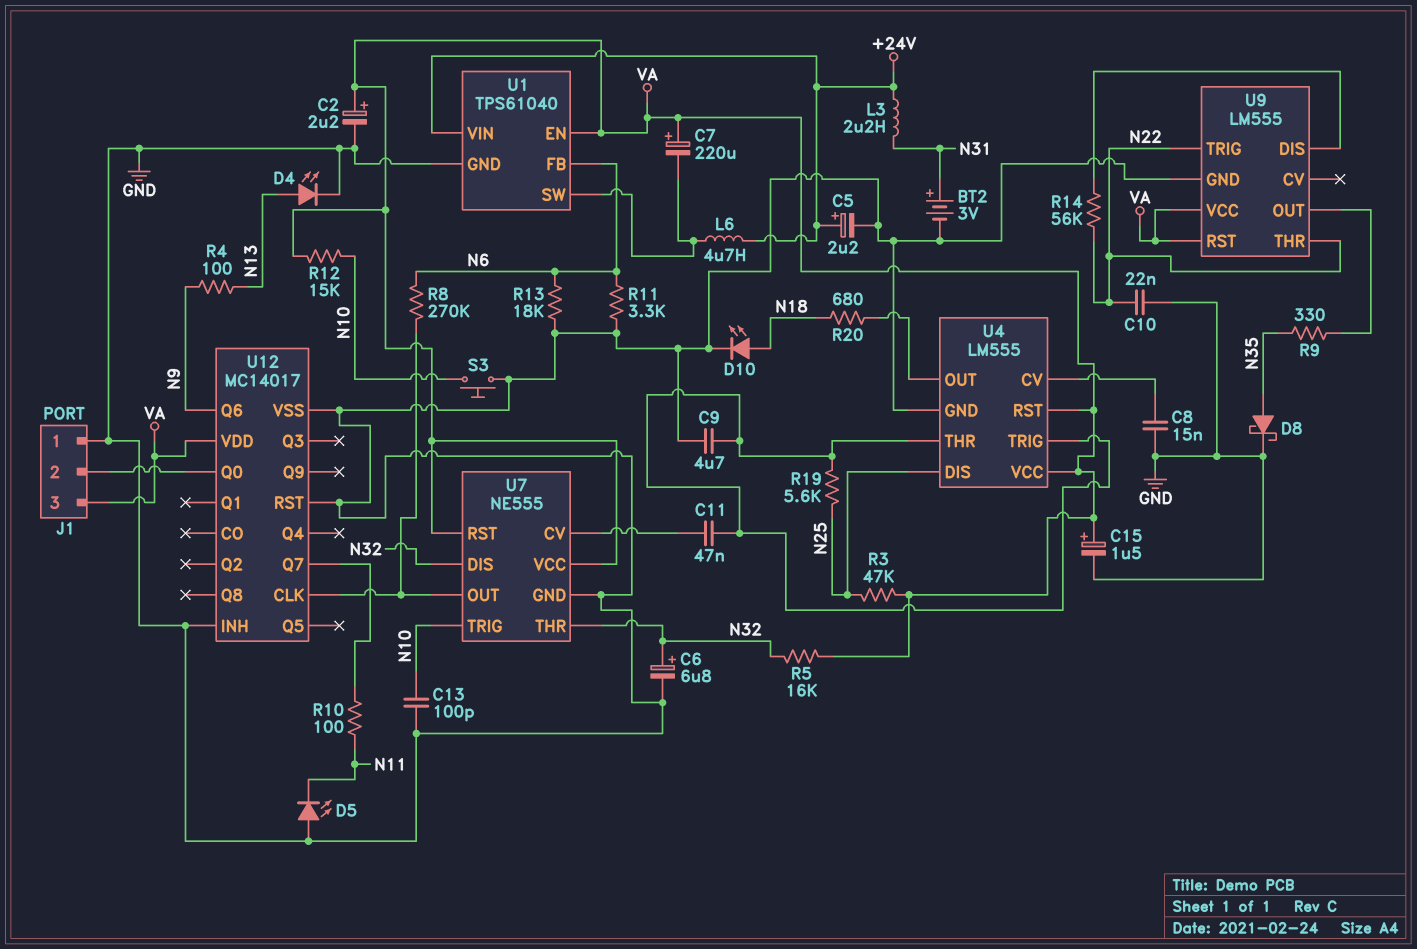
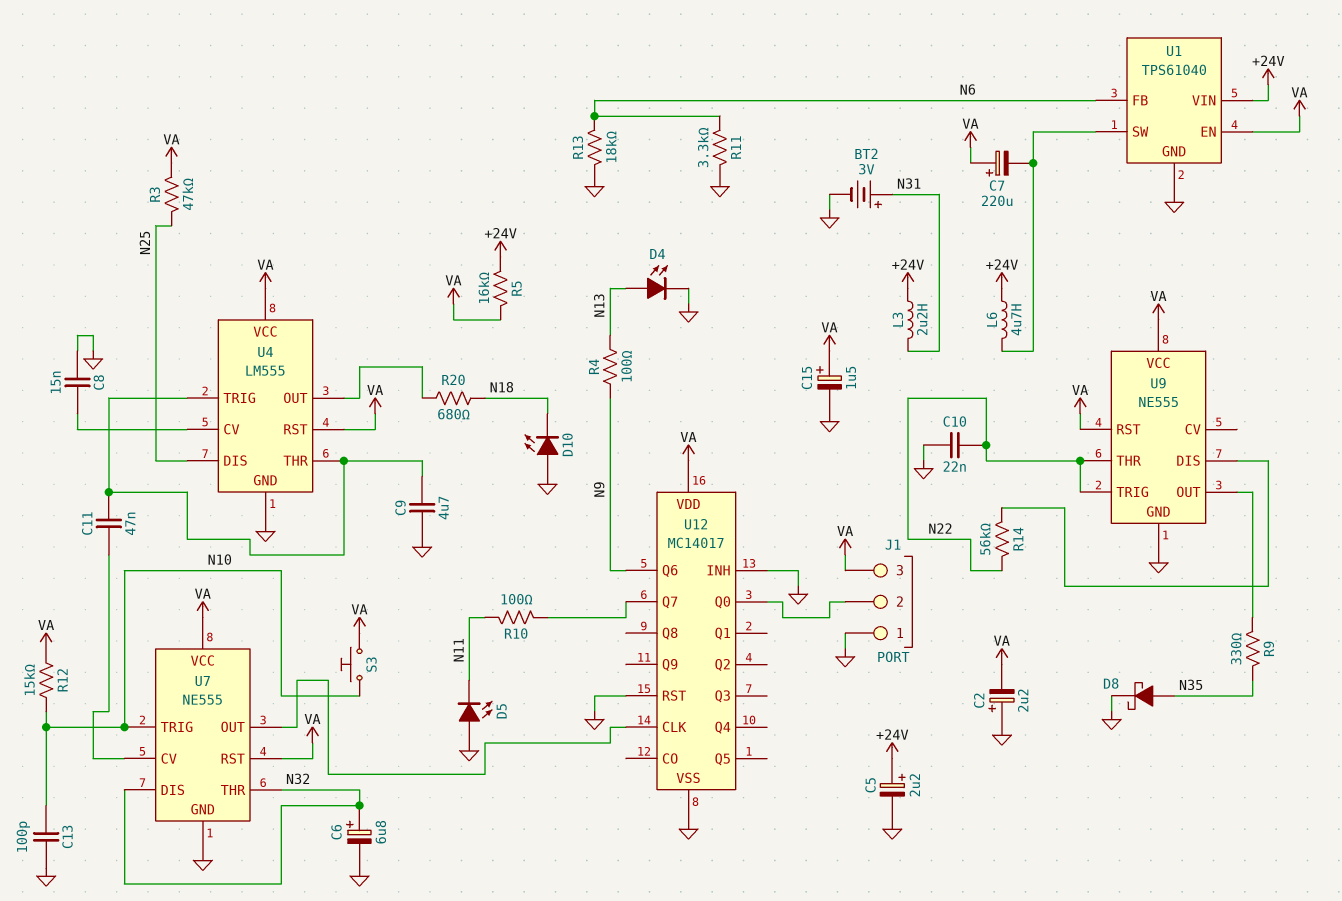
C2: 2.2uF (plus VA, minus GND) -> 2.2uF (plus GND, minus VA)
D10: LED (A N18, K GND) -> LED (A GND, K N18)
R5: 16k (N32, VA) -> 16k (+24V, VA)
R8: 270k (N6, U7/OUT) -> none
R19: 5.6k (N25, U4/THR) -> none
S3: button (GND, N10) -> button (N10, VA)
U9: LM555 -> NE555

